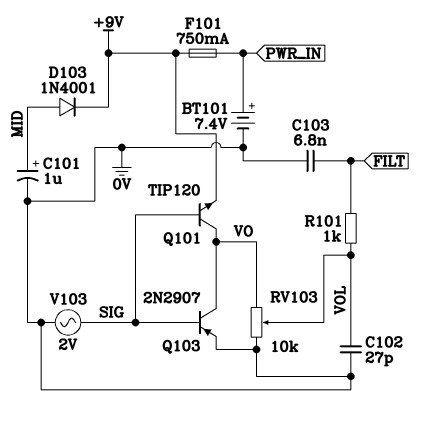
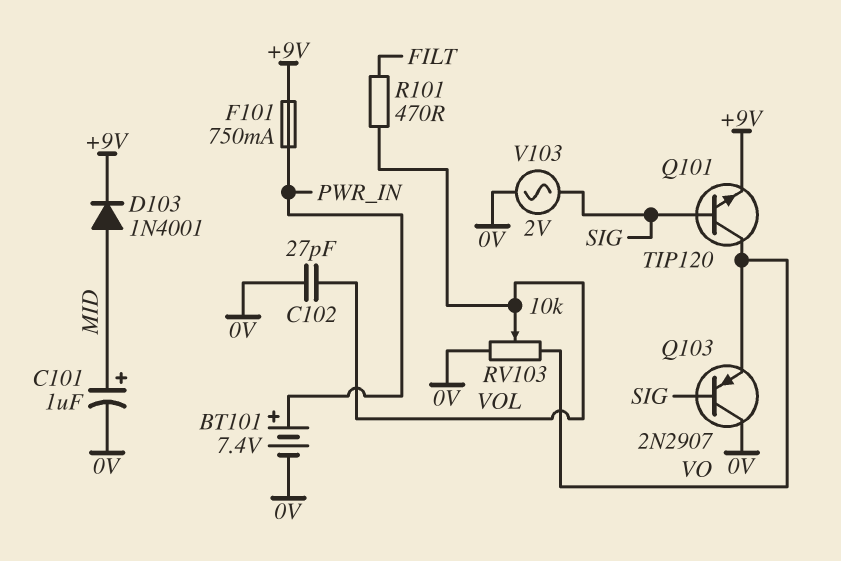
C103: 6.8nF (0V, FILT) -> none
Q103: PNP 2N2907 (B SIG, C VO, E 0V) -> PNP 2N2907 (B SIG, C 0V, E VO)
R101: 1k (FILT, VOL) -> 470 (FILT, VOL)

